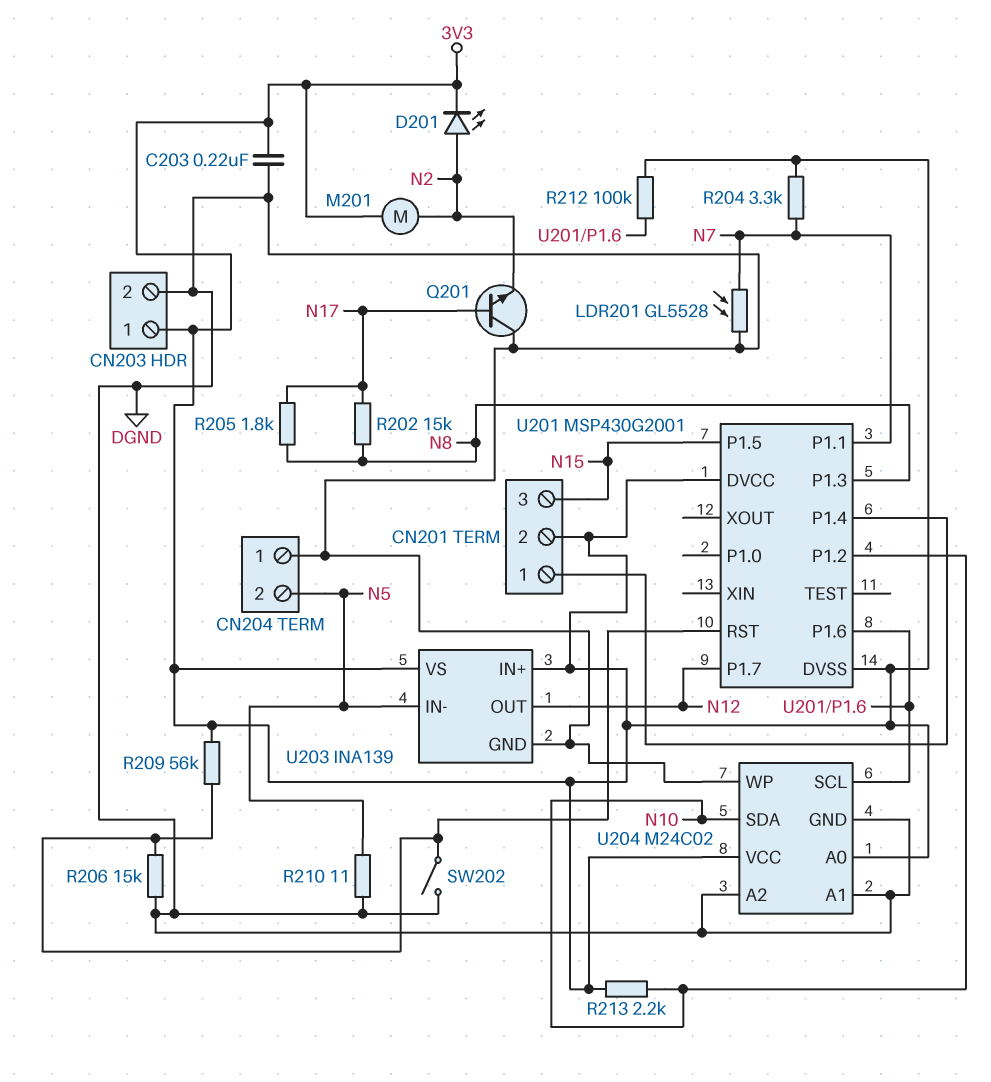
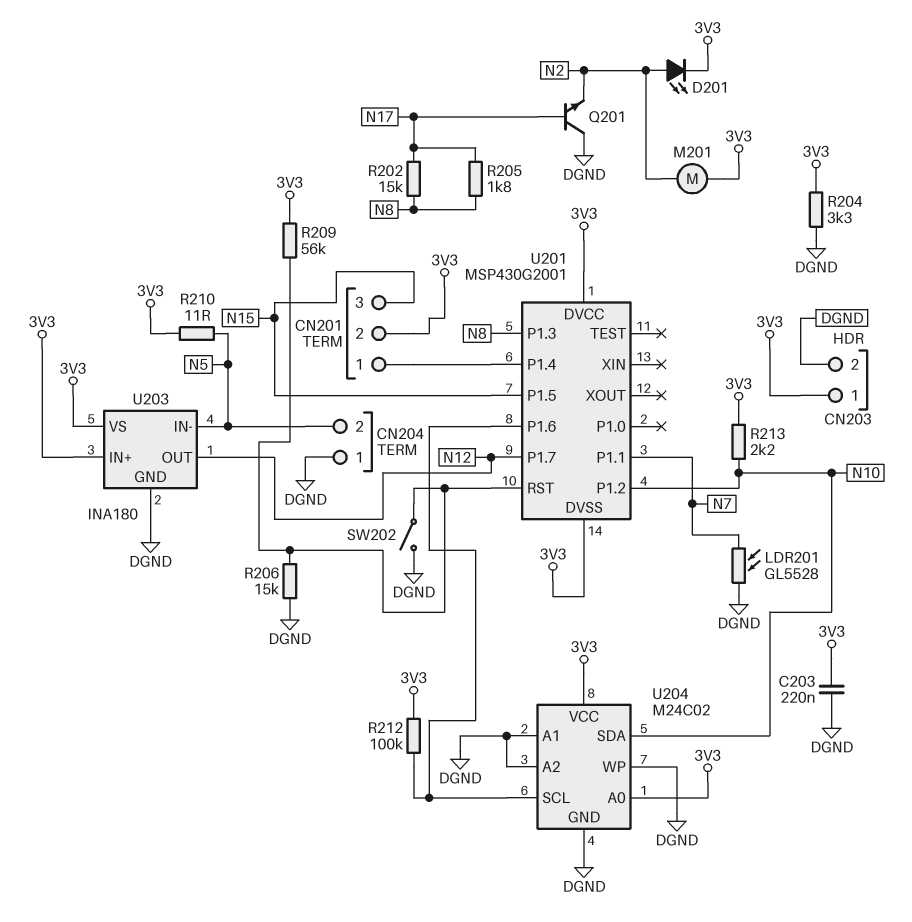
R204: 3.3k (3V3, N7) -> 3.3k (3V3, DGND)
R210: 11 (DGND, N5) -> 11 (3V3, N5)
U203: INA139 -> INA180

